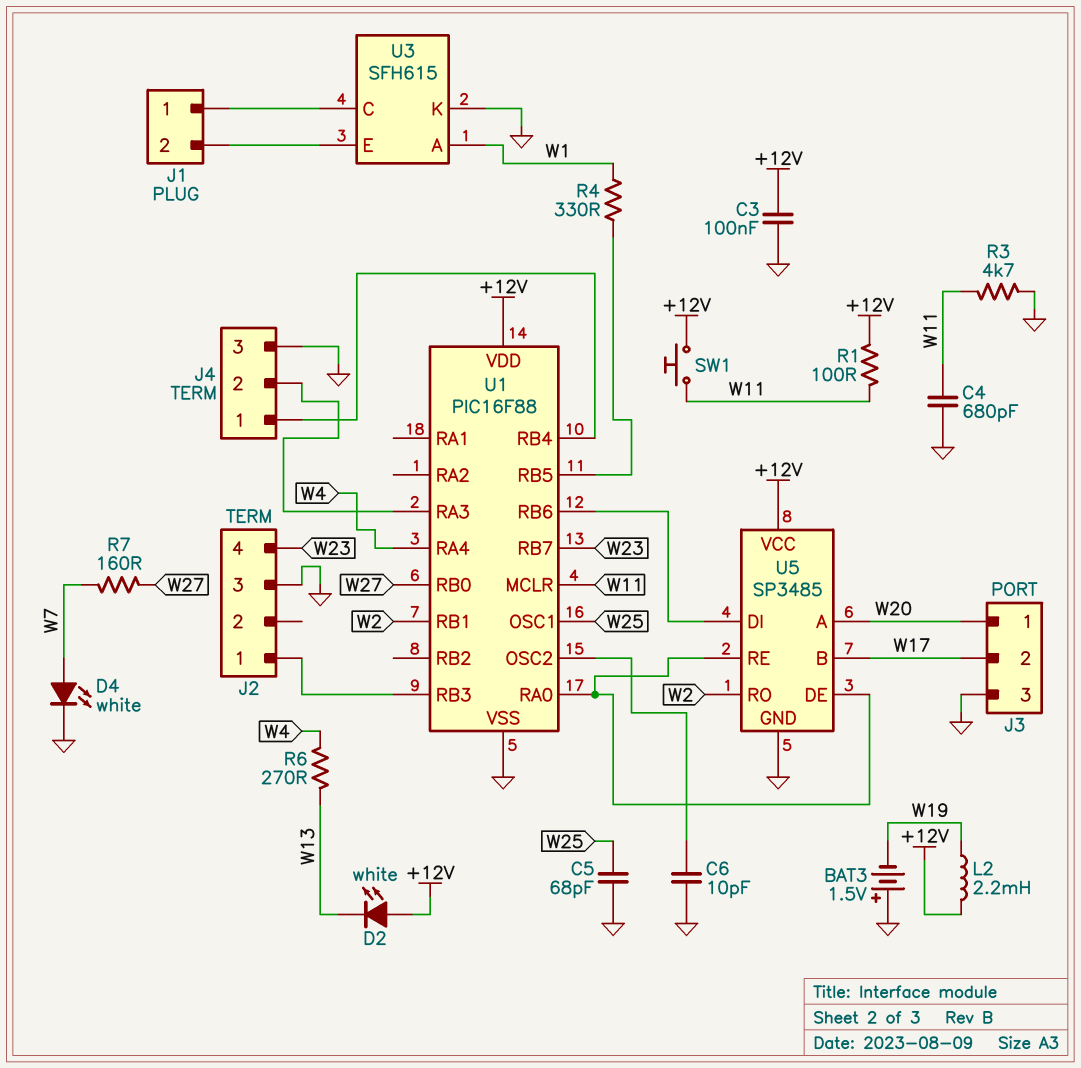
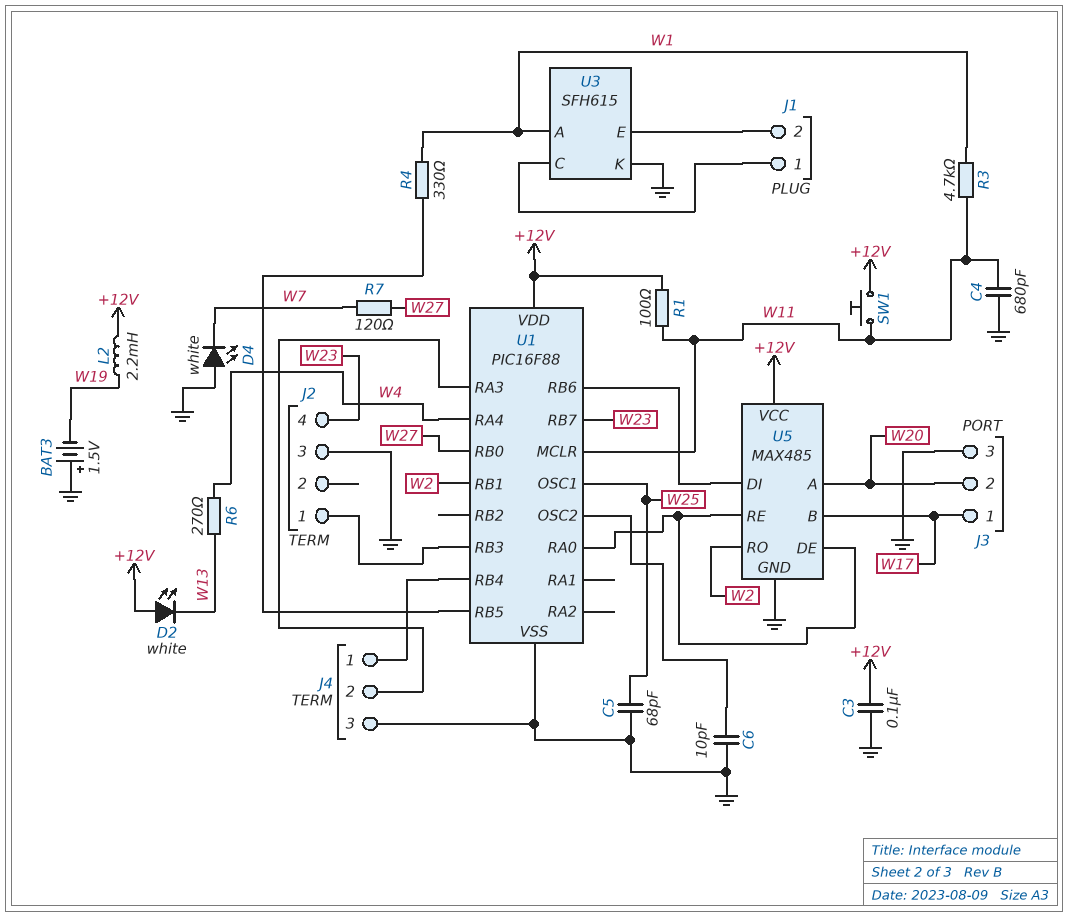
D4: LED white (A W7, K GND) -> LED white (A GND, K W7)
J3 pin 1: W20 -> W17
J3 pin 2: W17 -> W20
R3: 4.7k (GND, W11) -> 4.7k (W1, W11)
R7: 160 (W7, W27) -> 120 (W7, W27)
U5: SP3485 -> MAX485

